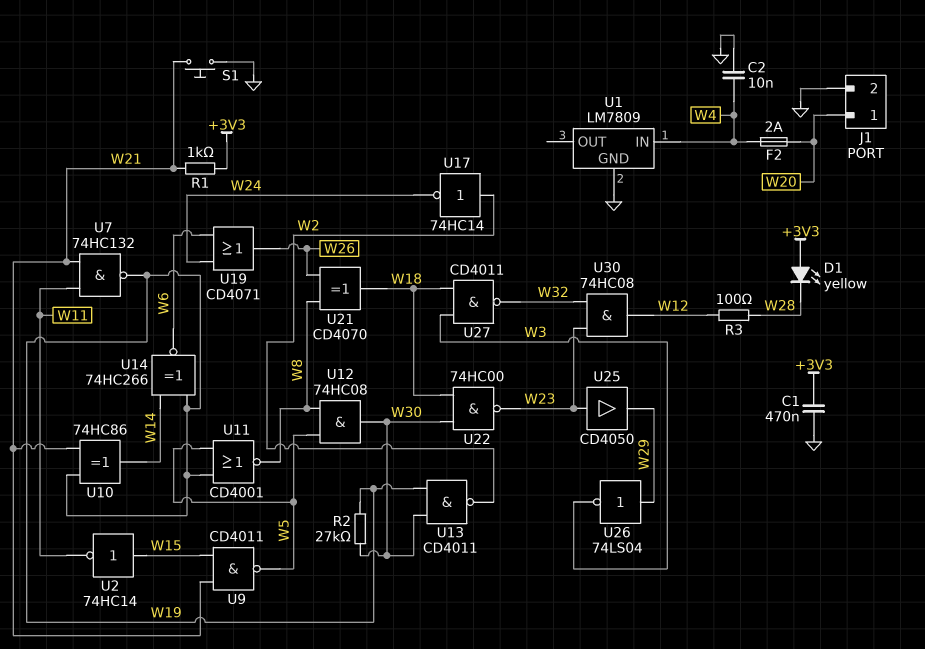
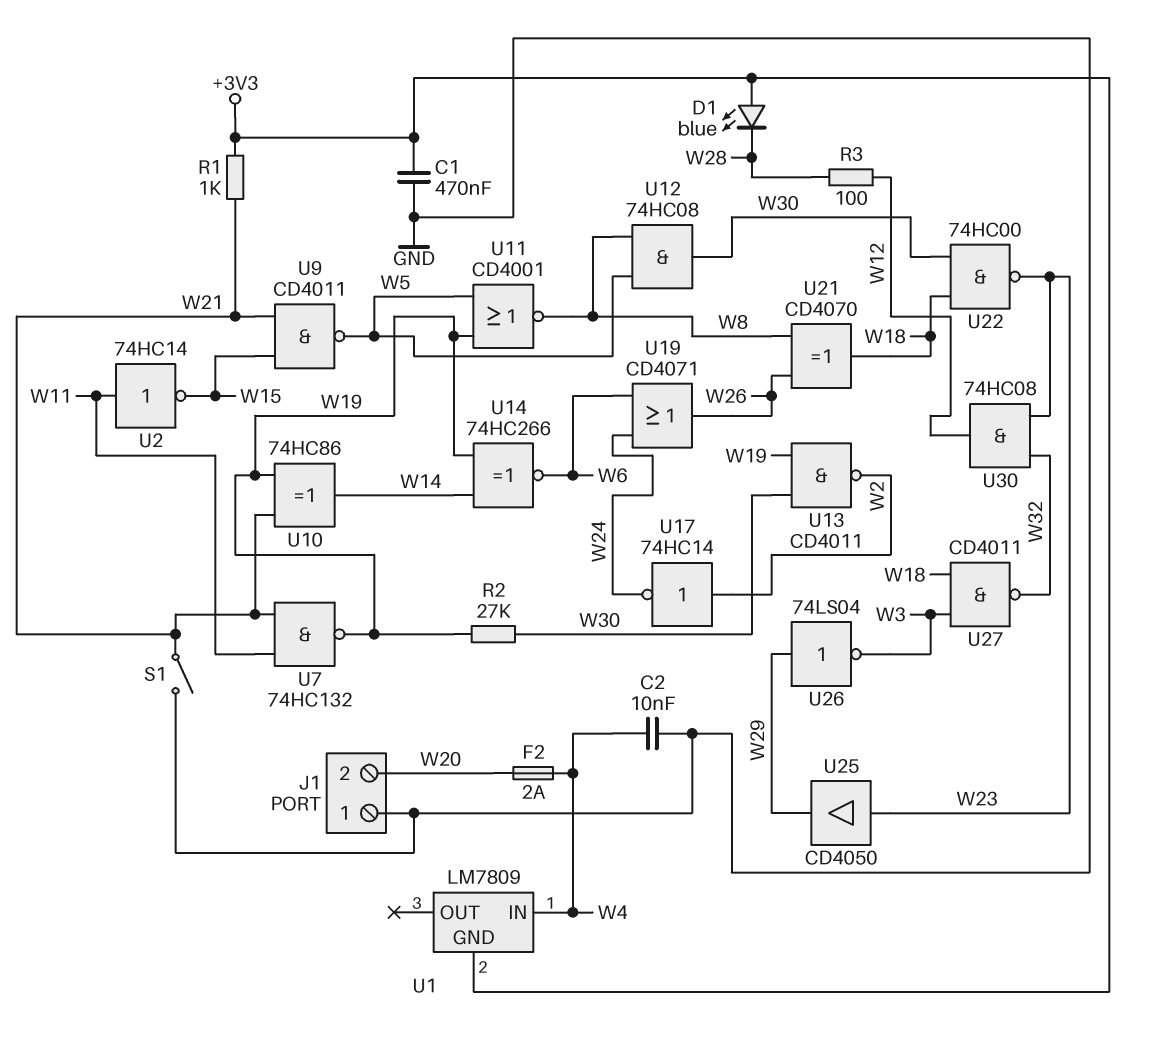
D1: LED yellow (A +3V3, K W28) -> LED blue (A +3V3, K W28)
J1 pin 1: W20 -> GND
J1 pin 2: GND -> W20
S1: button (GND, W21) -> switch (GND, W21)
U1 pin GND: GND -> +3V3
U2: NOT 74HC14 (in W15, out W11) -> NOT 74HC14 (in W11, out W15)

